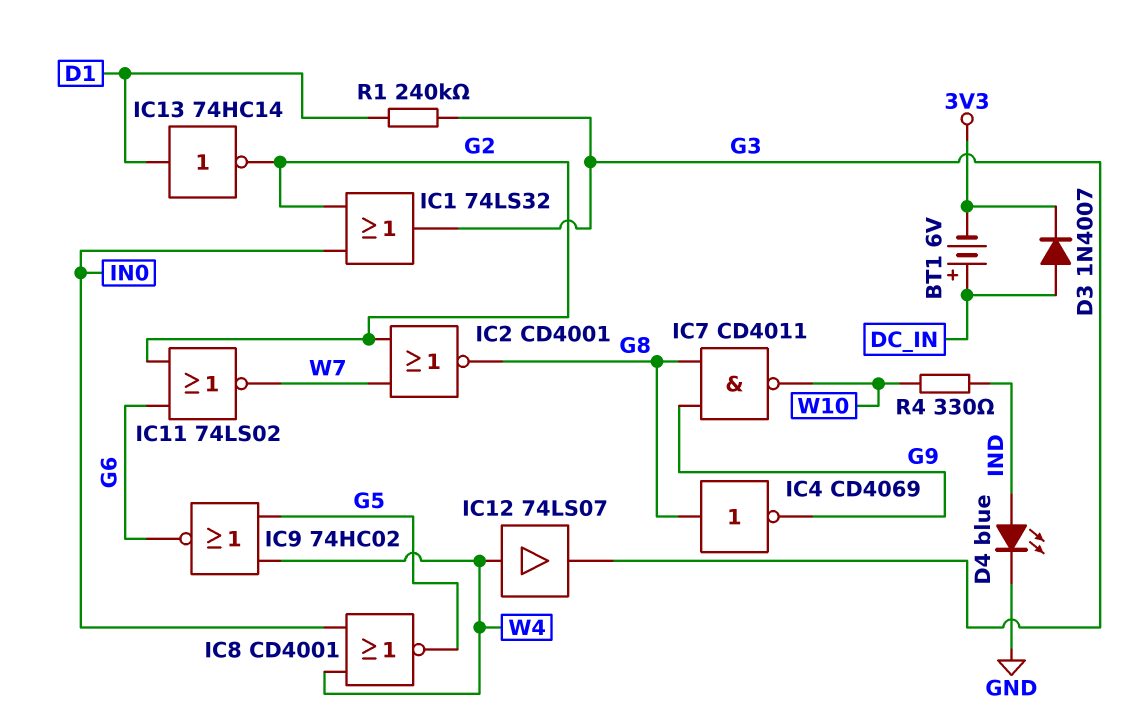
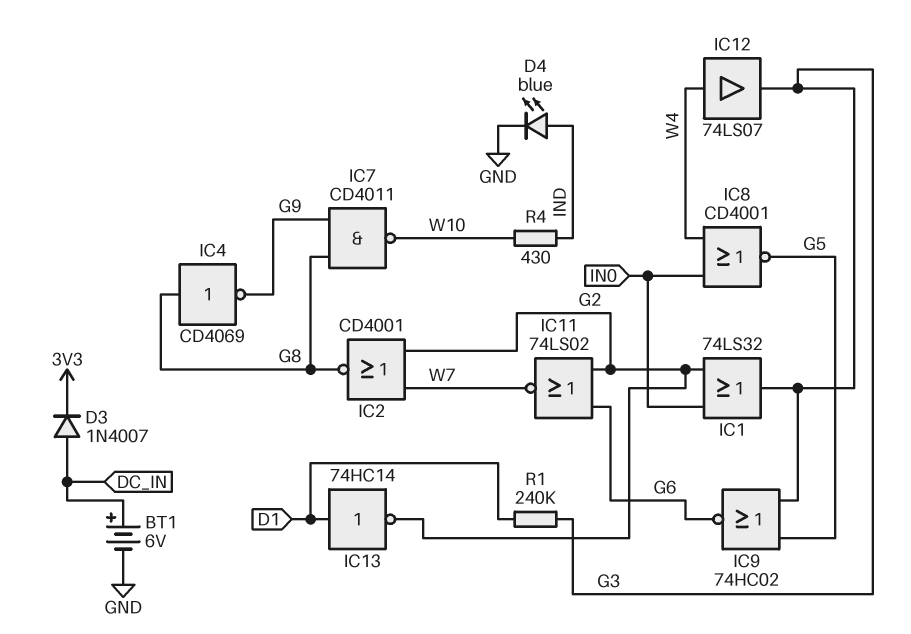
BT1: 6V (plus DC_IN, minus 3V3) -> 6V (plus DC_IN, minus GND)
IC9: NOR 74HC02 (in G5, in W4, out G6) -> NOR 74HC02 (in G3, in G5, out G6)
R4: 330 (IND, W10) -> 430 (IND, W10)

